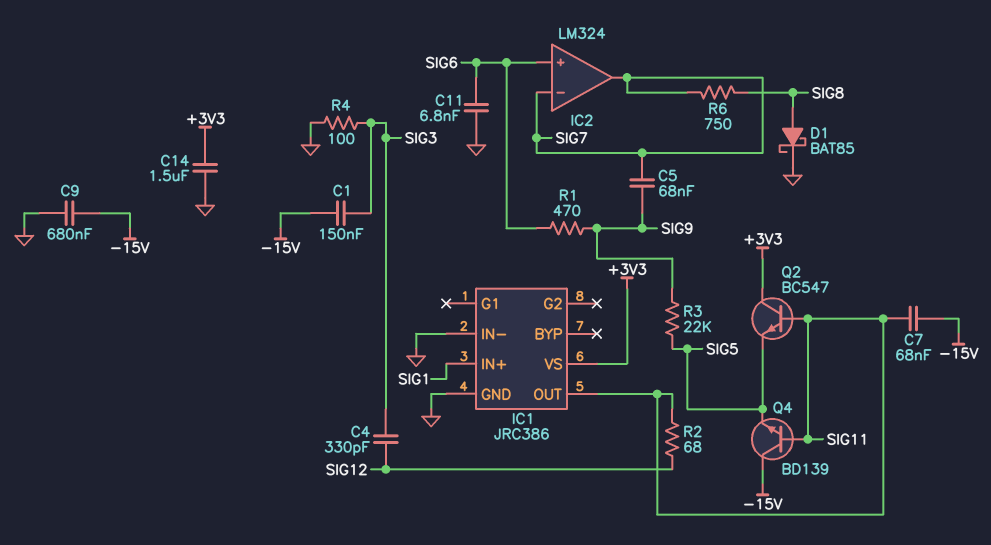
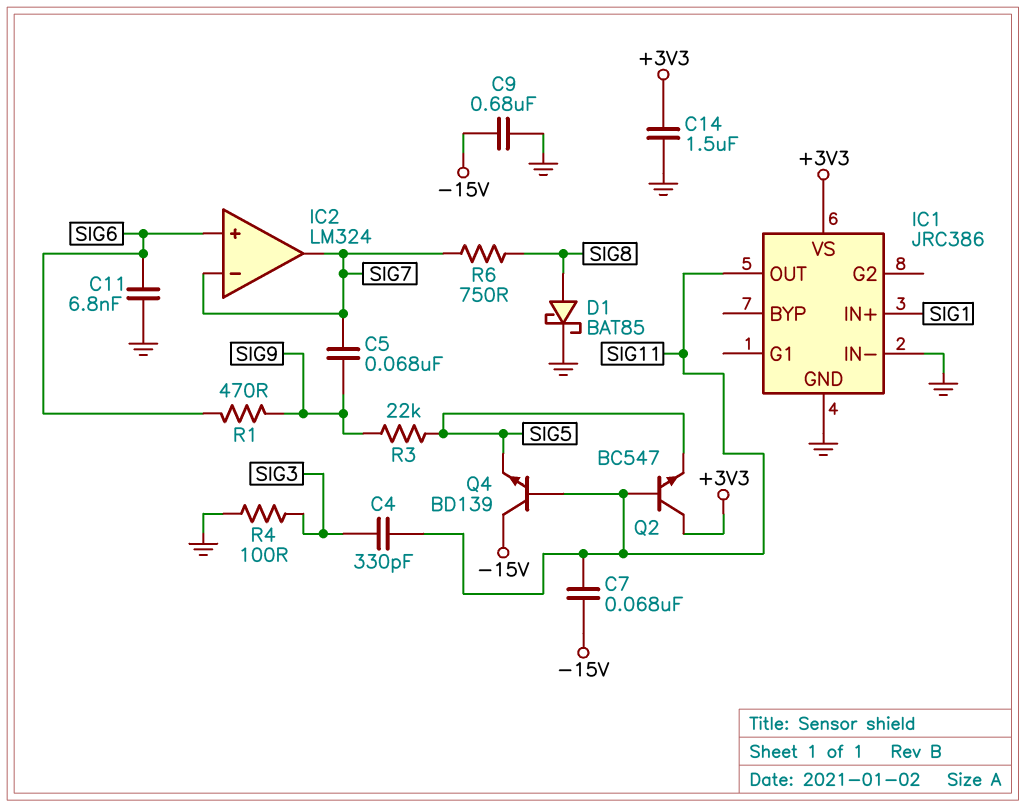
C1: 150nF (-15V, SIG3) -> none
C4: 330pF (SIG3, SIG12) -> 330pF (SIG3, SIG11)
R2: 68 (SIG11, SIG12) -> none

